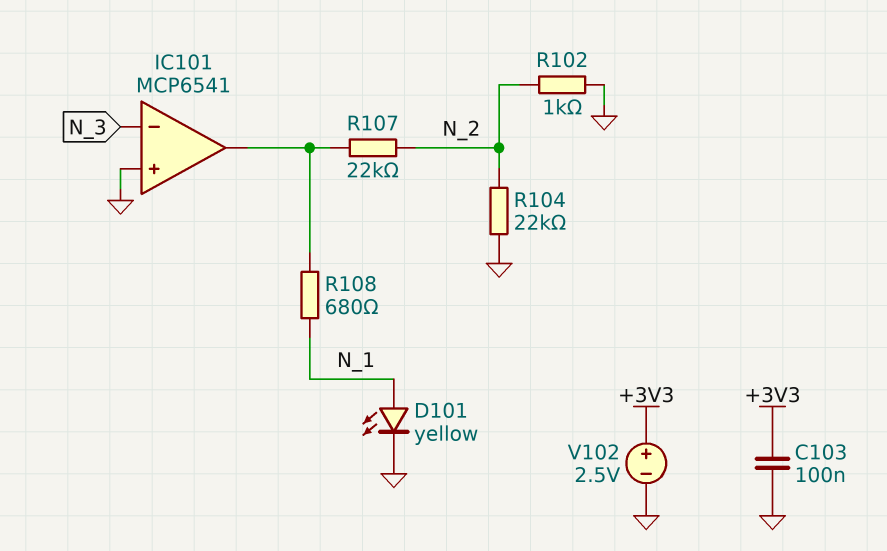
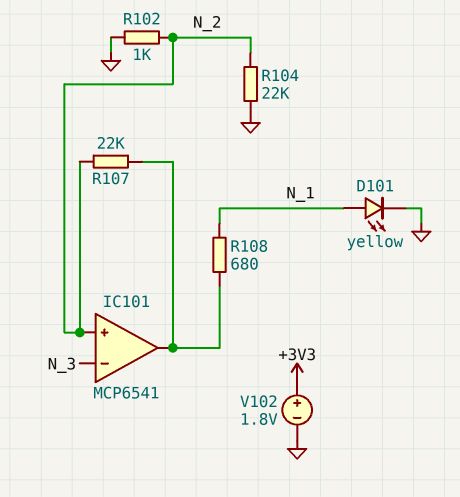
C103: 100nF (+3V3, GND) -> none
IC101 pin in+: GND -> N_2
V102: 2.5V (plus +3V3, minus GND) -> 1.8V (plus +3V3, minus GND)

